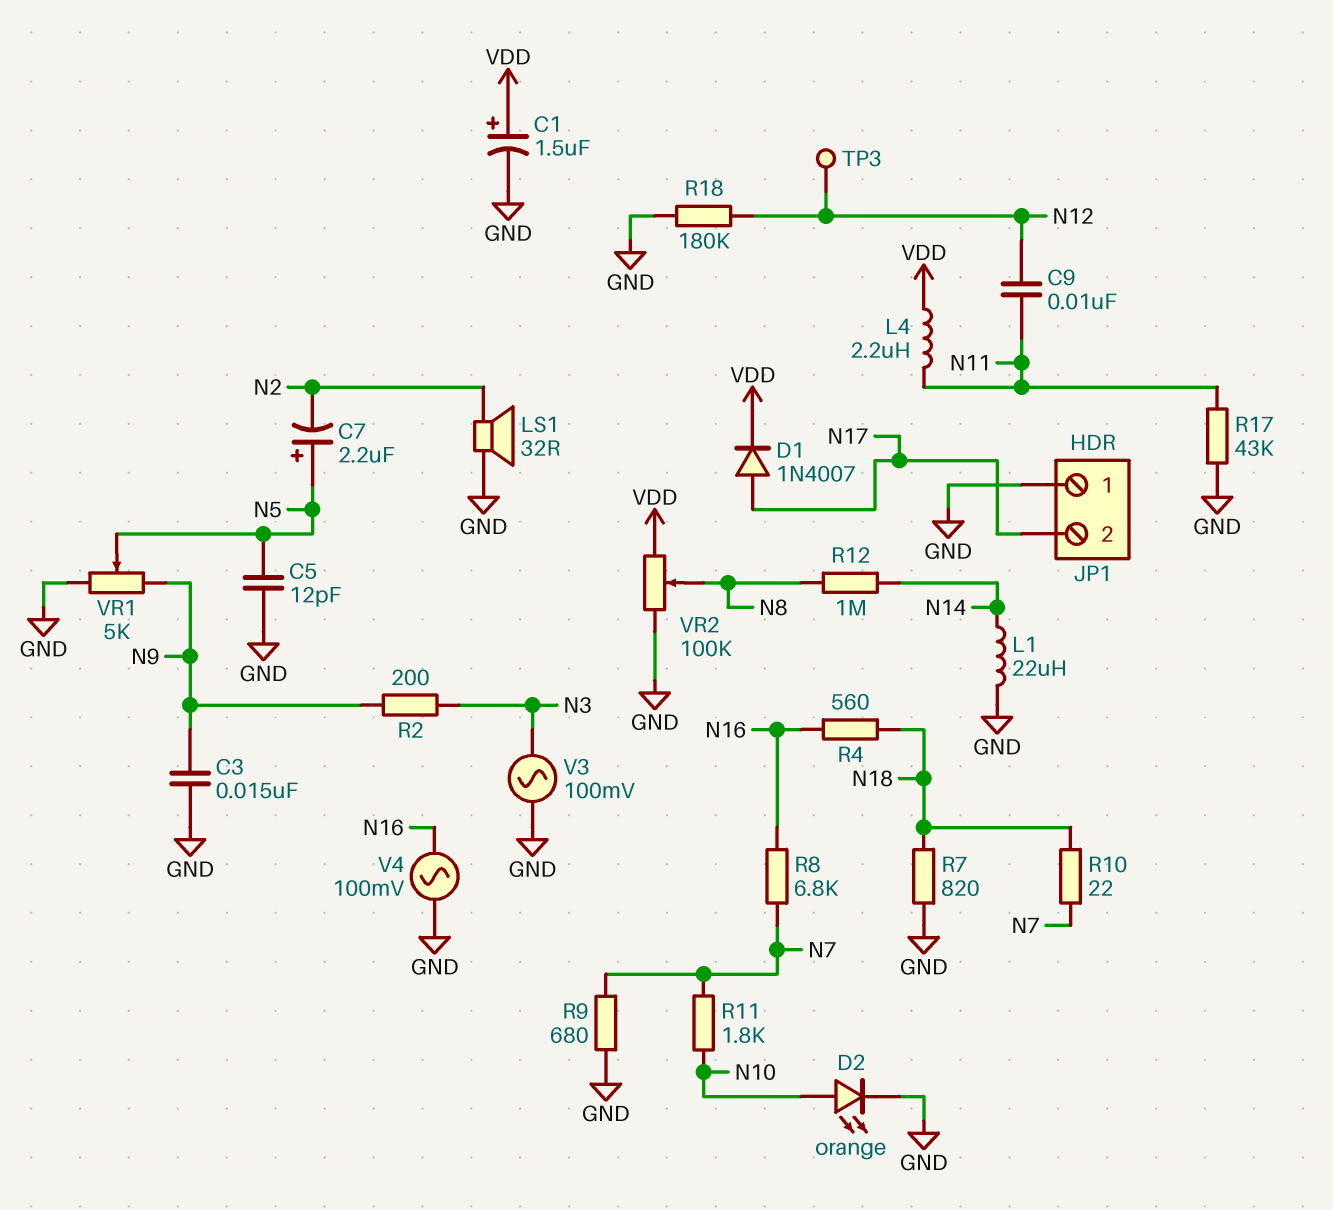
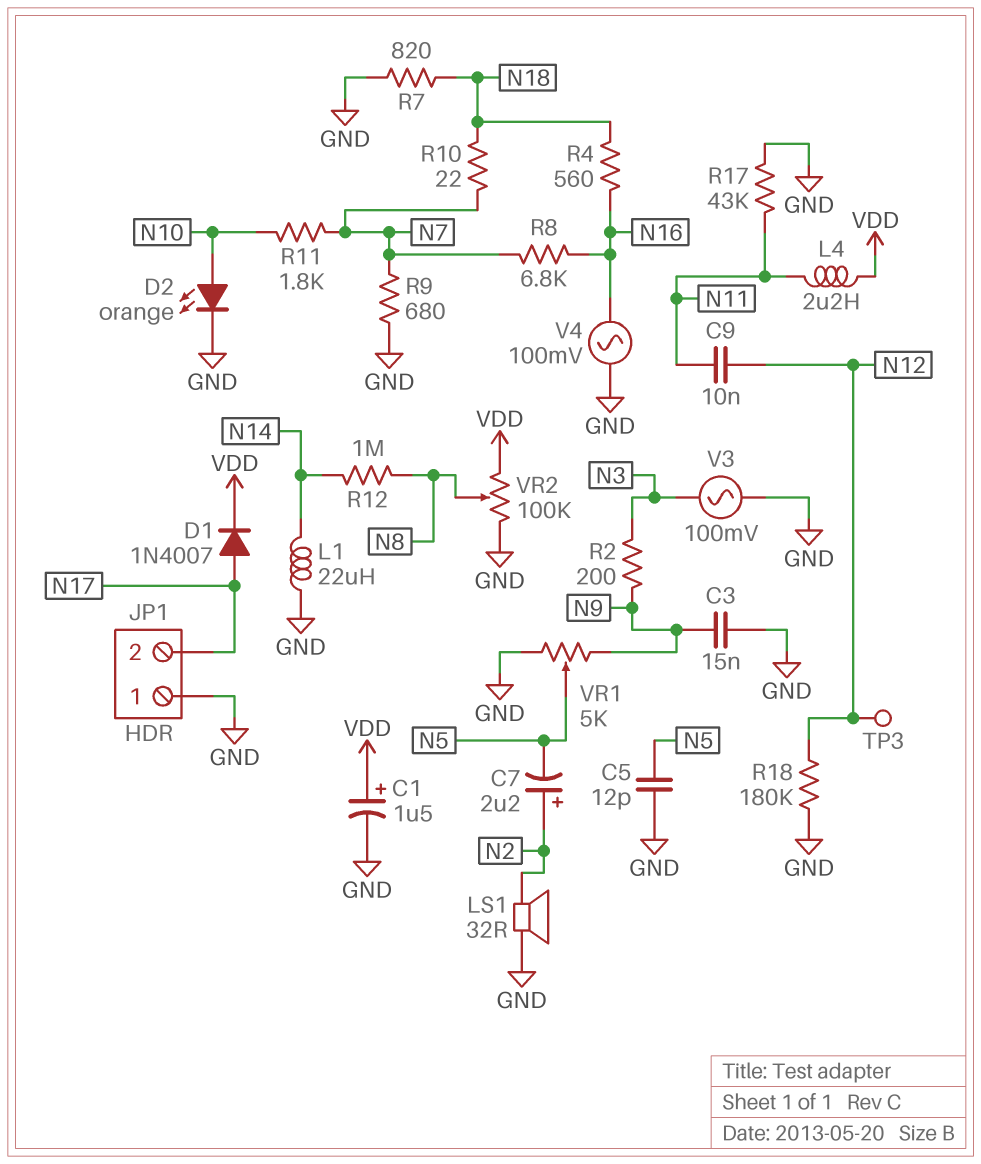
C7: 2.2uF (plus N5, minus N2) -> 2.2uF (plus N2, minus N5)

